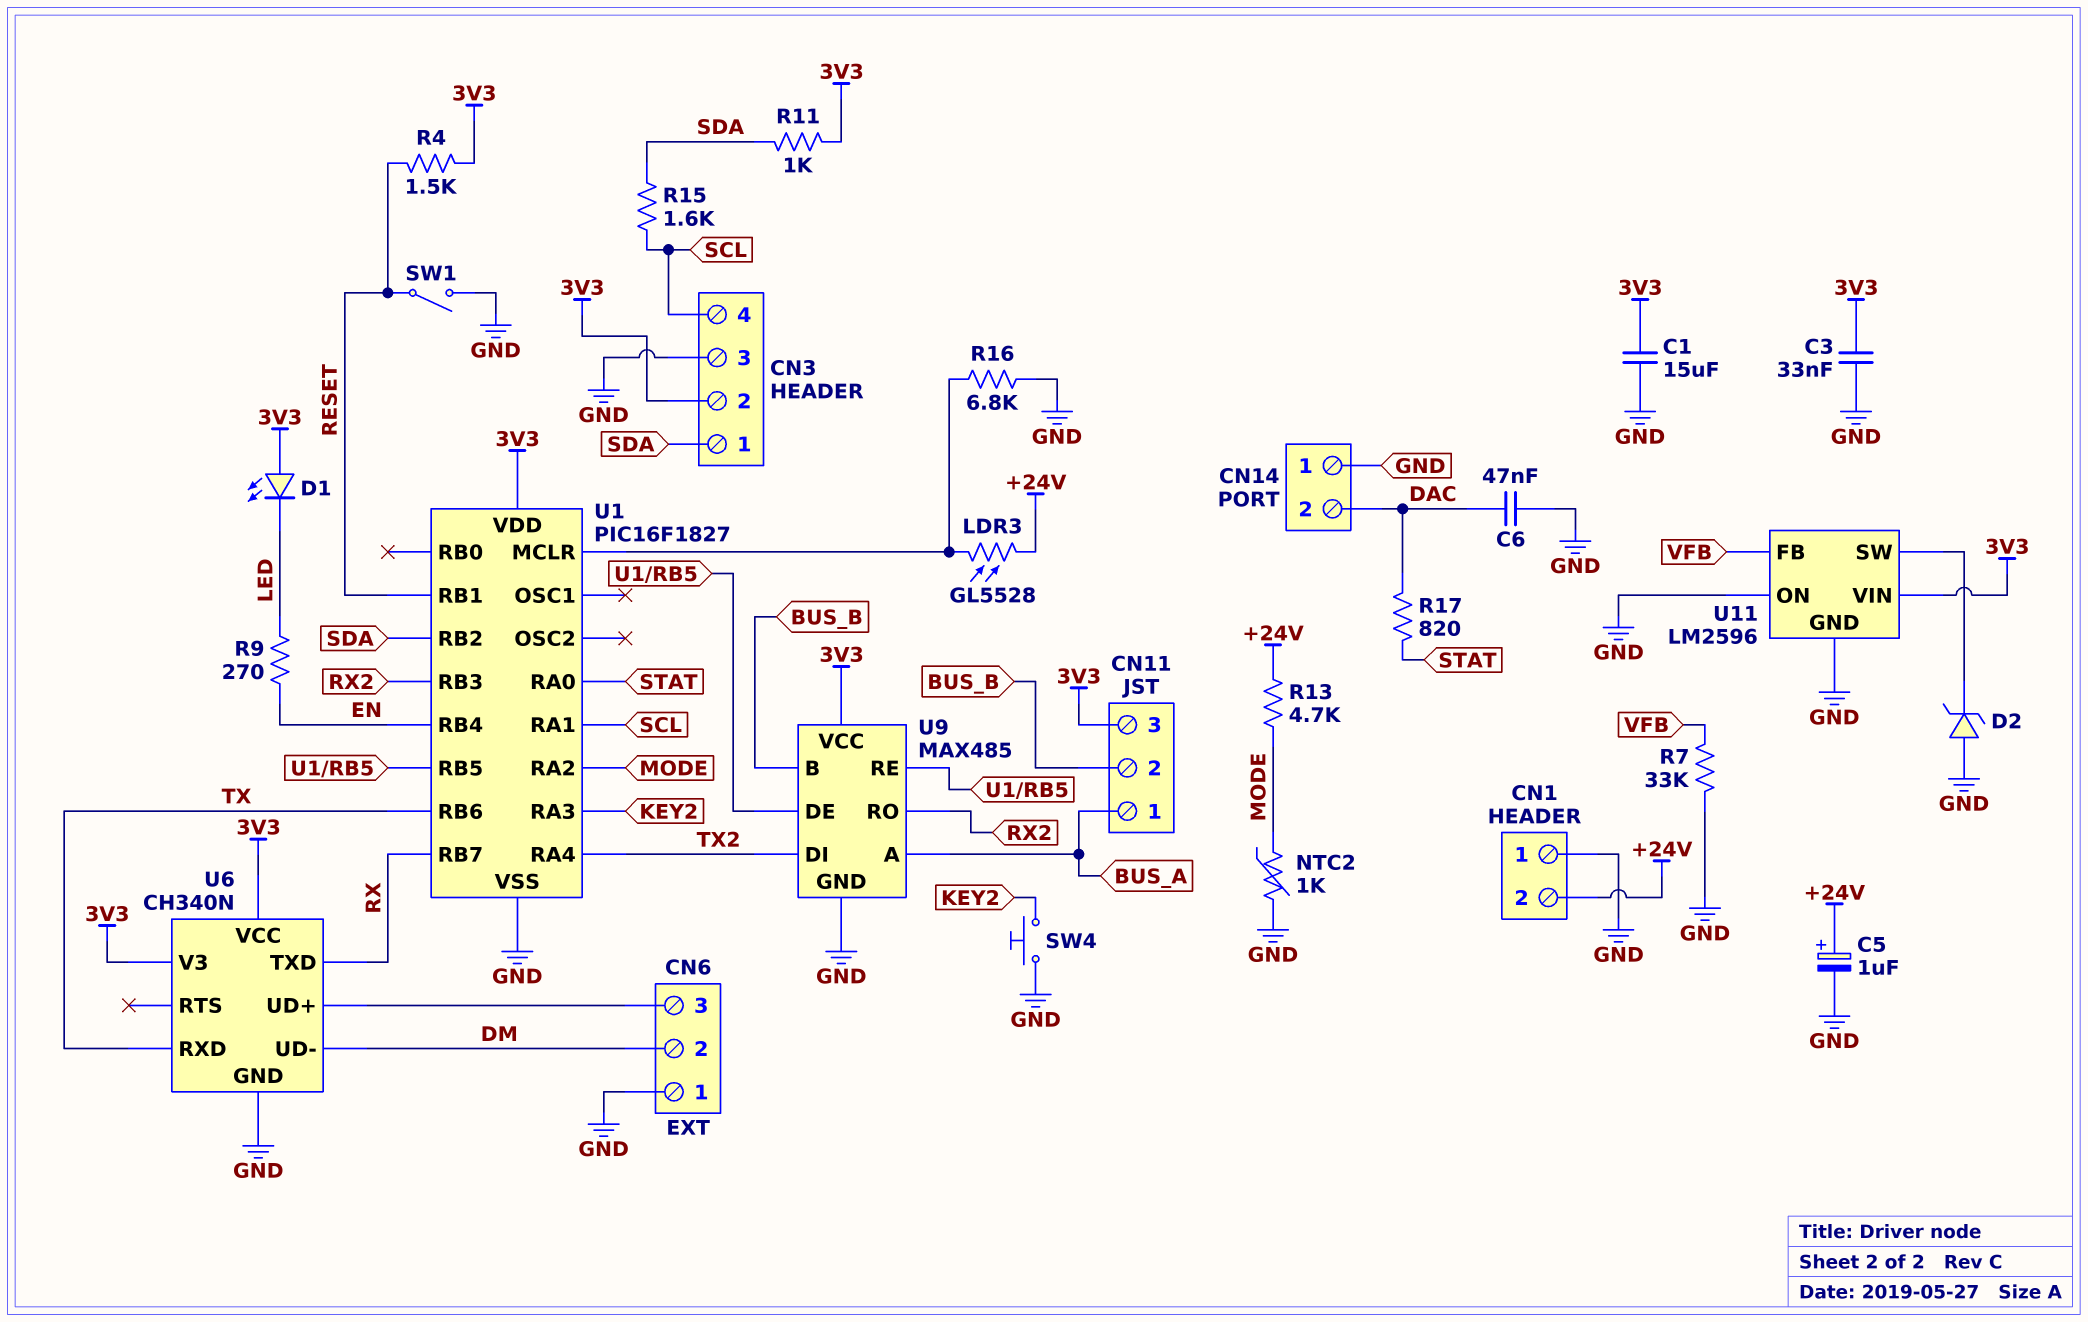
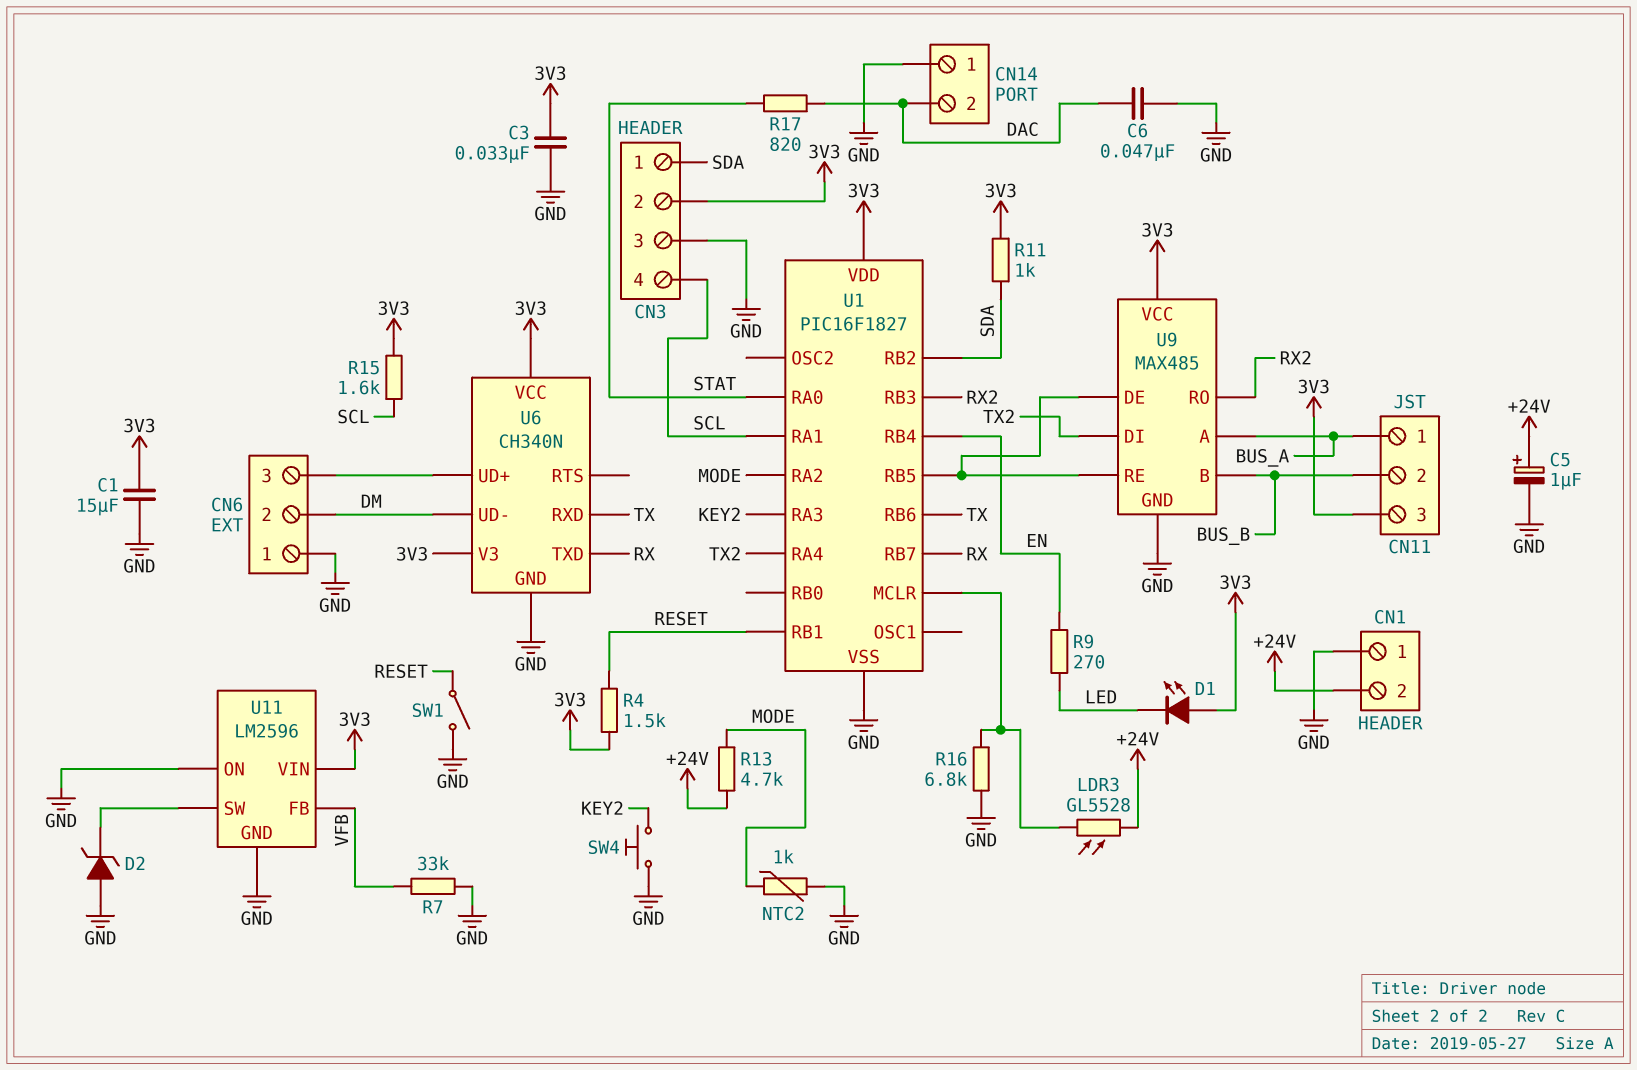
R15: 1.6k (SCL, SDA) -> 1.6k (3V3, SCL)

